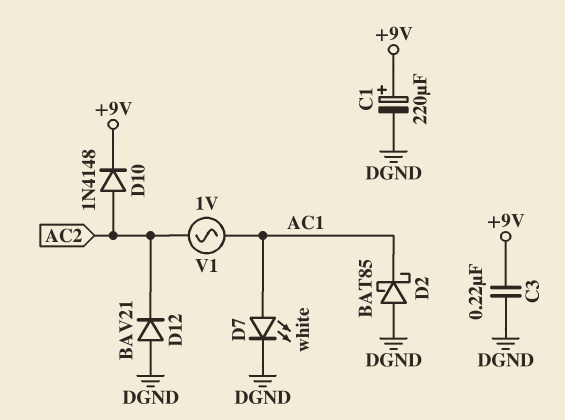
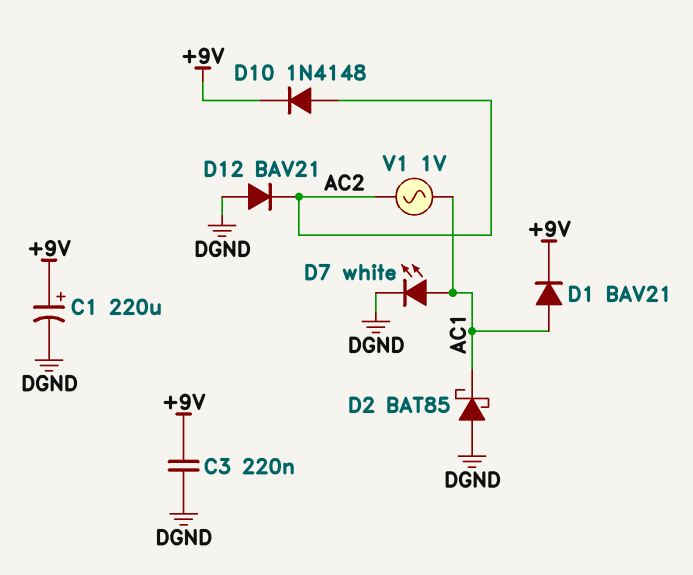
D1: none -> diode BAV21 (A AC1, K +9V)

